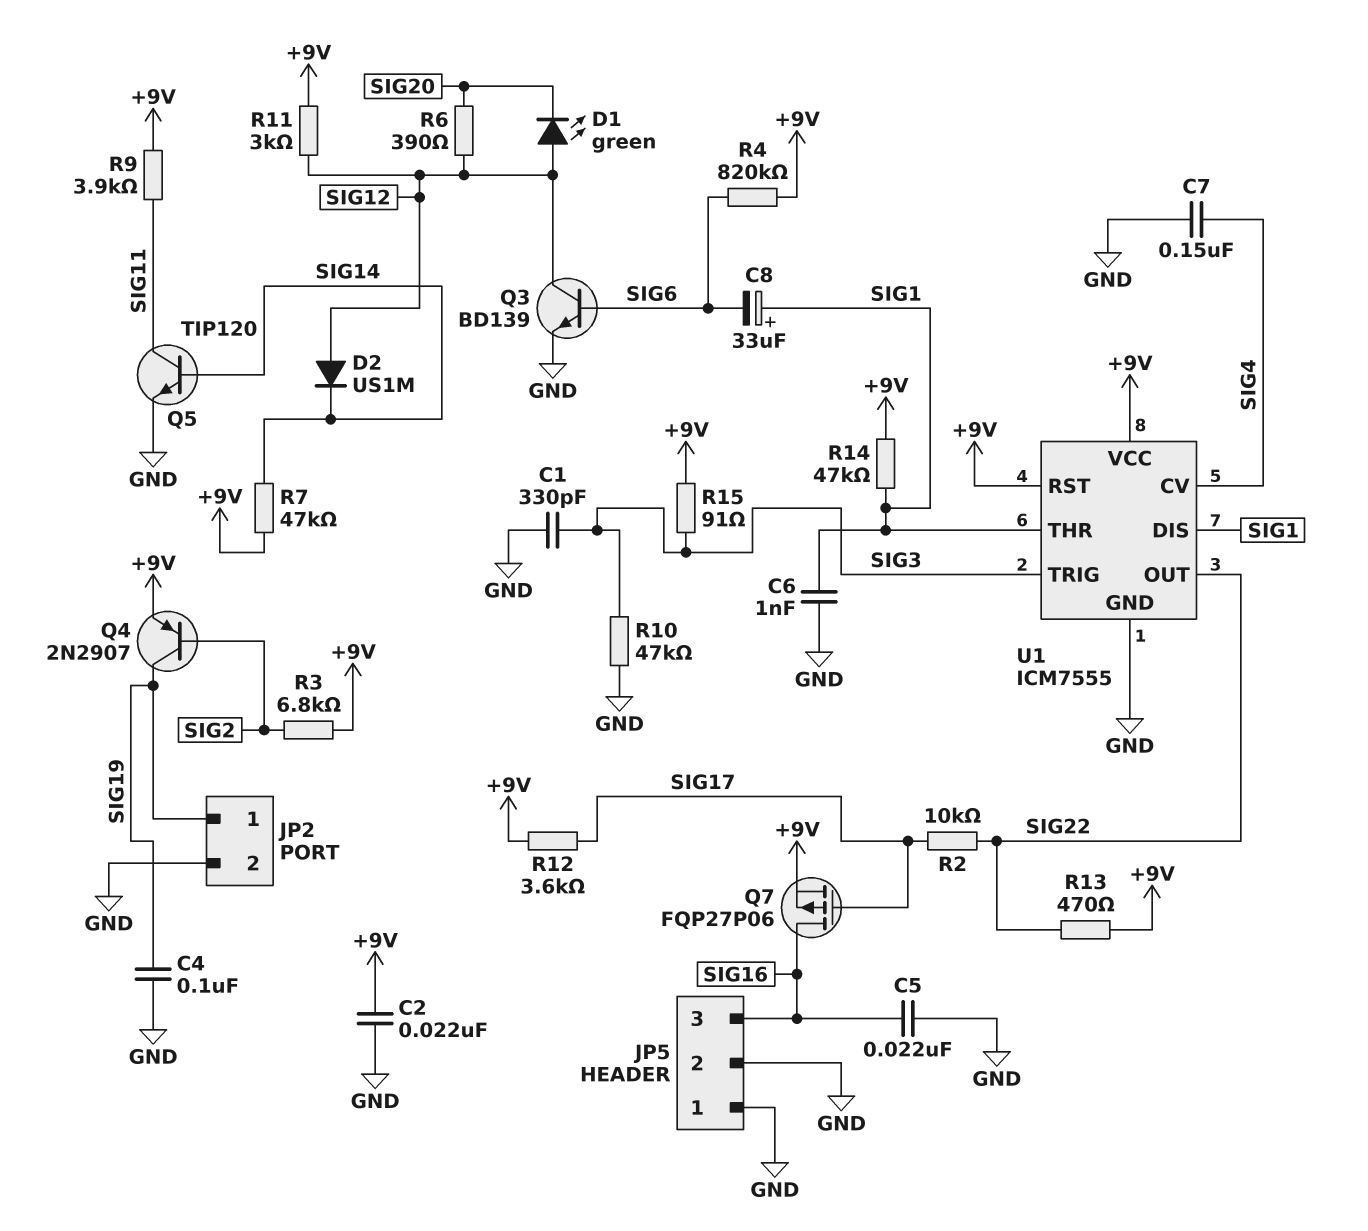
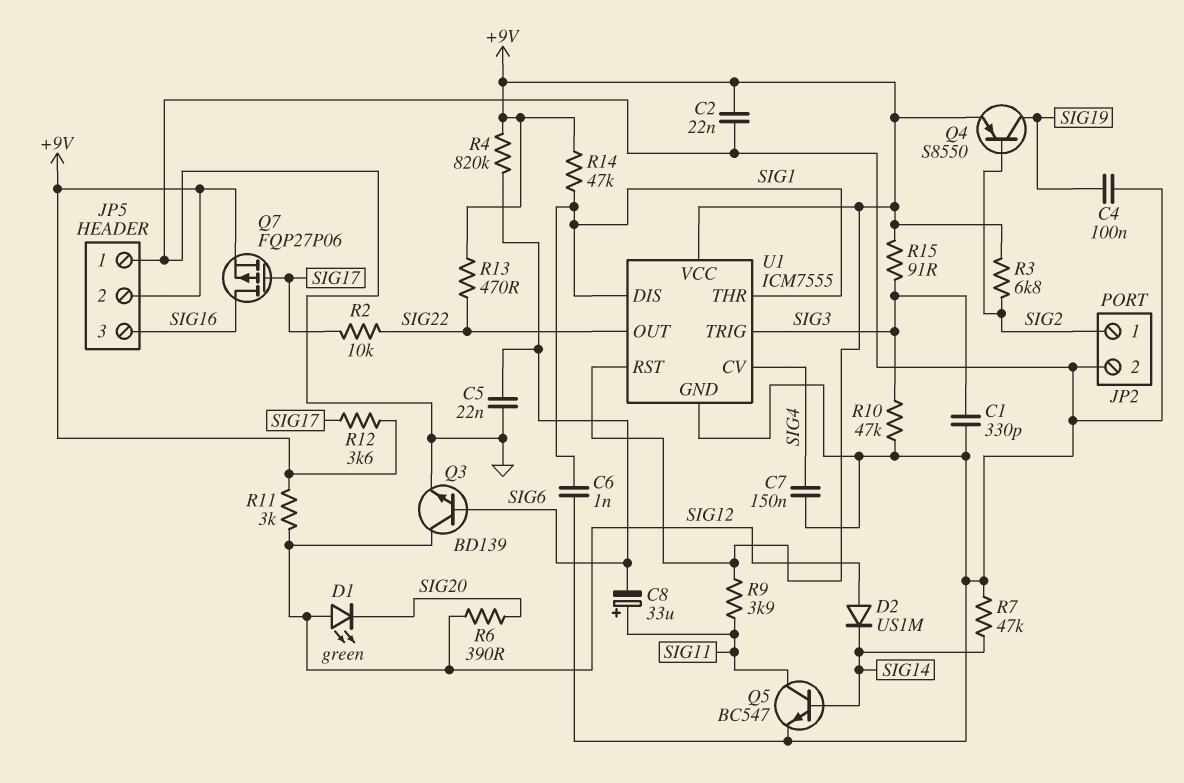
C5: 22nF (GND, SIG16) -> 22nF (GND, SIG6)
C8: 33uF (plus SIG1, minus SIG6) -> 33uF (plus SIG11, minus SIG6)
JP2 pin 1: SIG19 -> SIG2
JP5 pin 2: GND -> +9V
Q4: PNP 2N2907 (B SIG2, C SIG19, E +9V) -> PNP S8550 (B SIG2, C SIG19, E +9V)
Q5: NPN TIP120 (B SIG14, C SIG11, E GND) -> NPN BC547 (B SIG14, C SIG11, E GND)
R7: 47k (+9V, SIG14) -> 47k (GND, SIG14)

